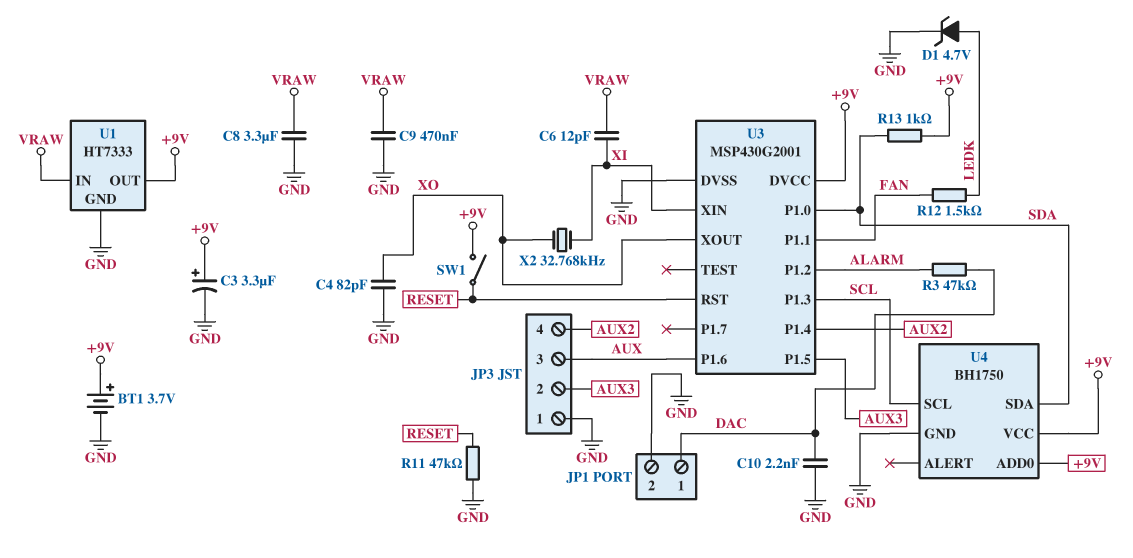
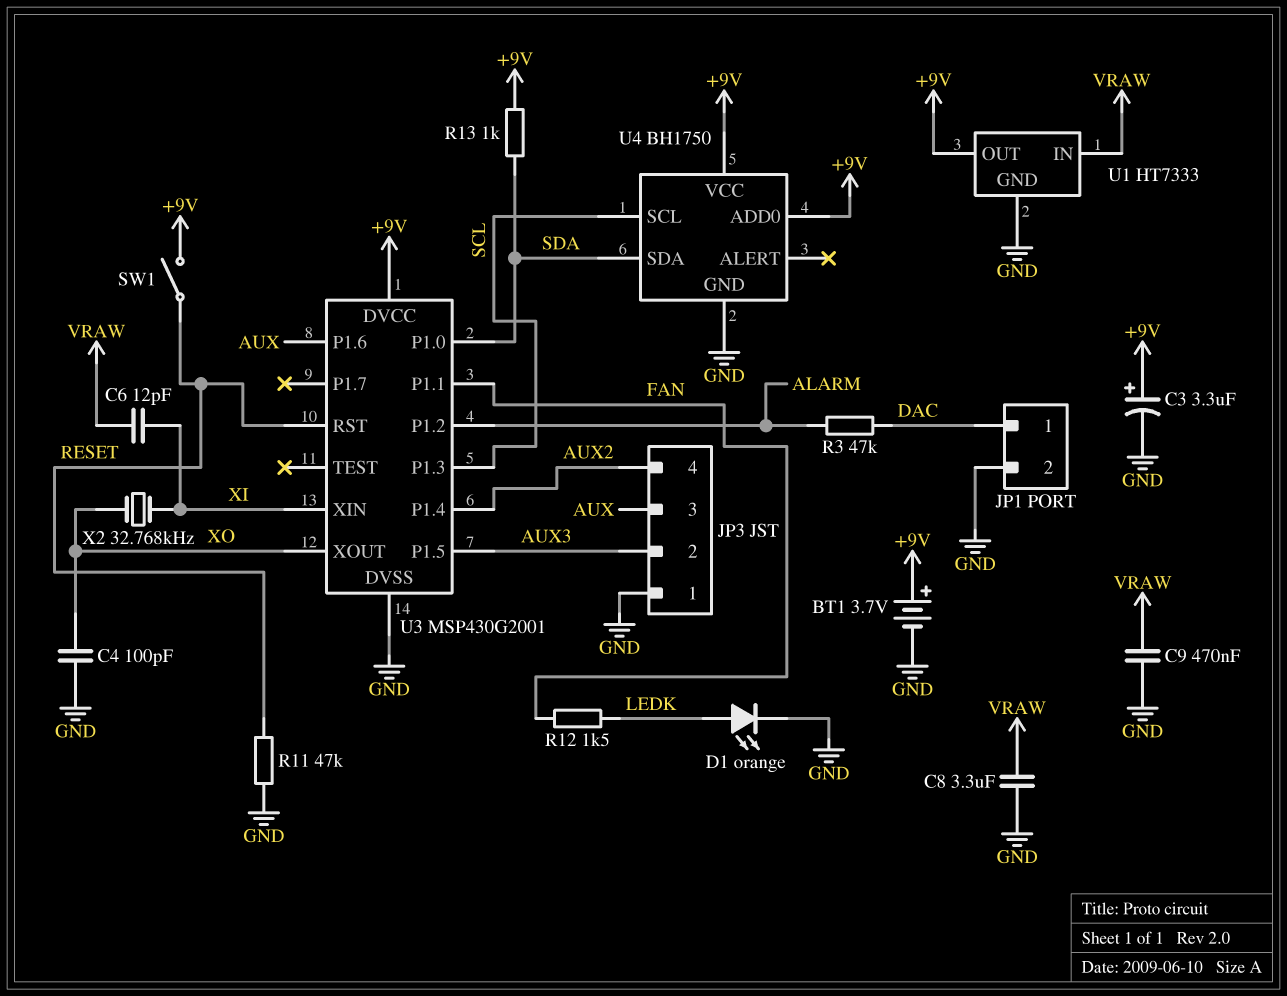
C4: 82pF (GND, XO) -> 100pF (GND, XO)
C10: 2.2nF (DAC, GND) -> none
D1: zener 4.7V (A LEDK, K GND) -> LED orange (A LEDK, K GND)

